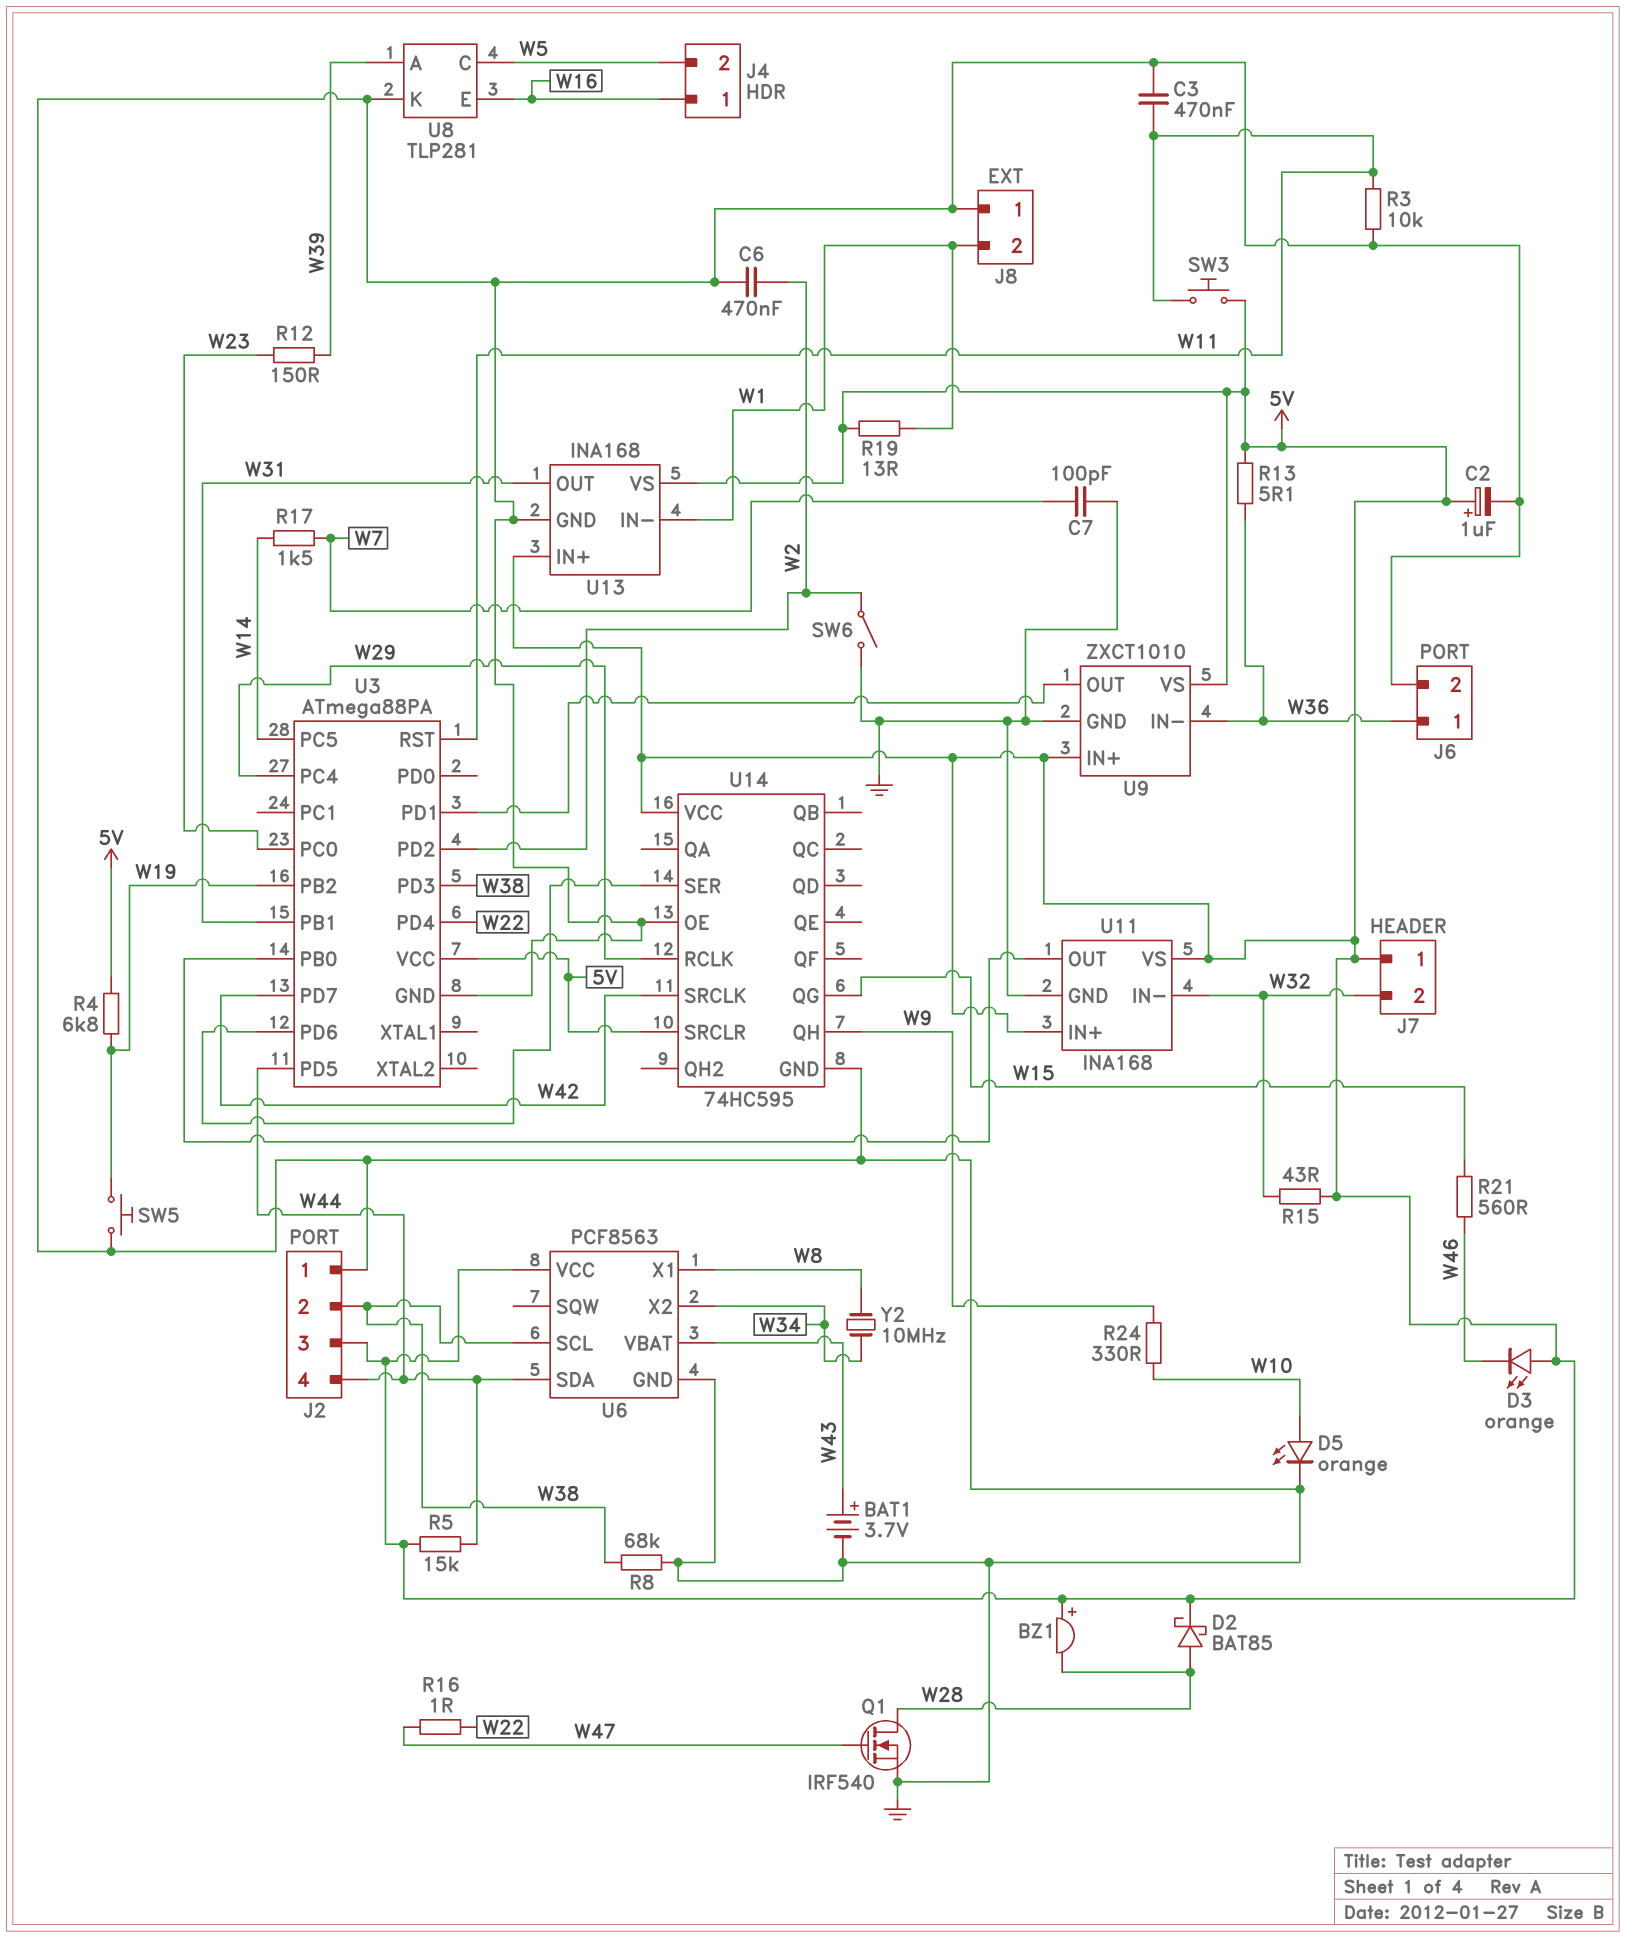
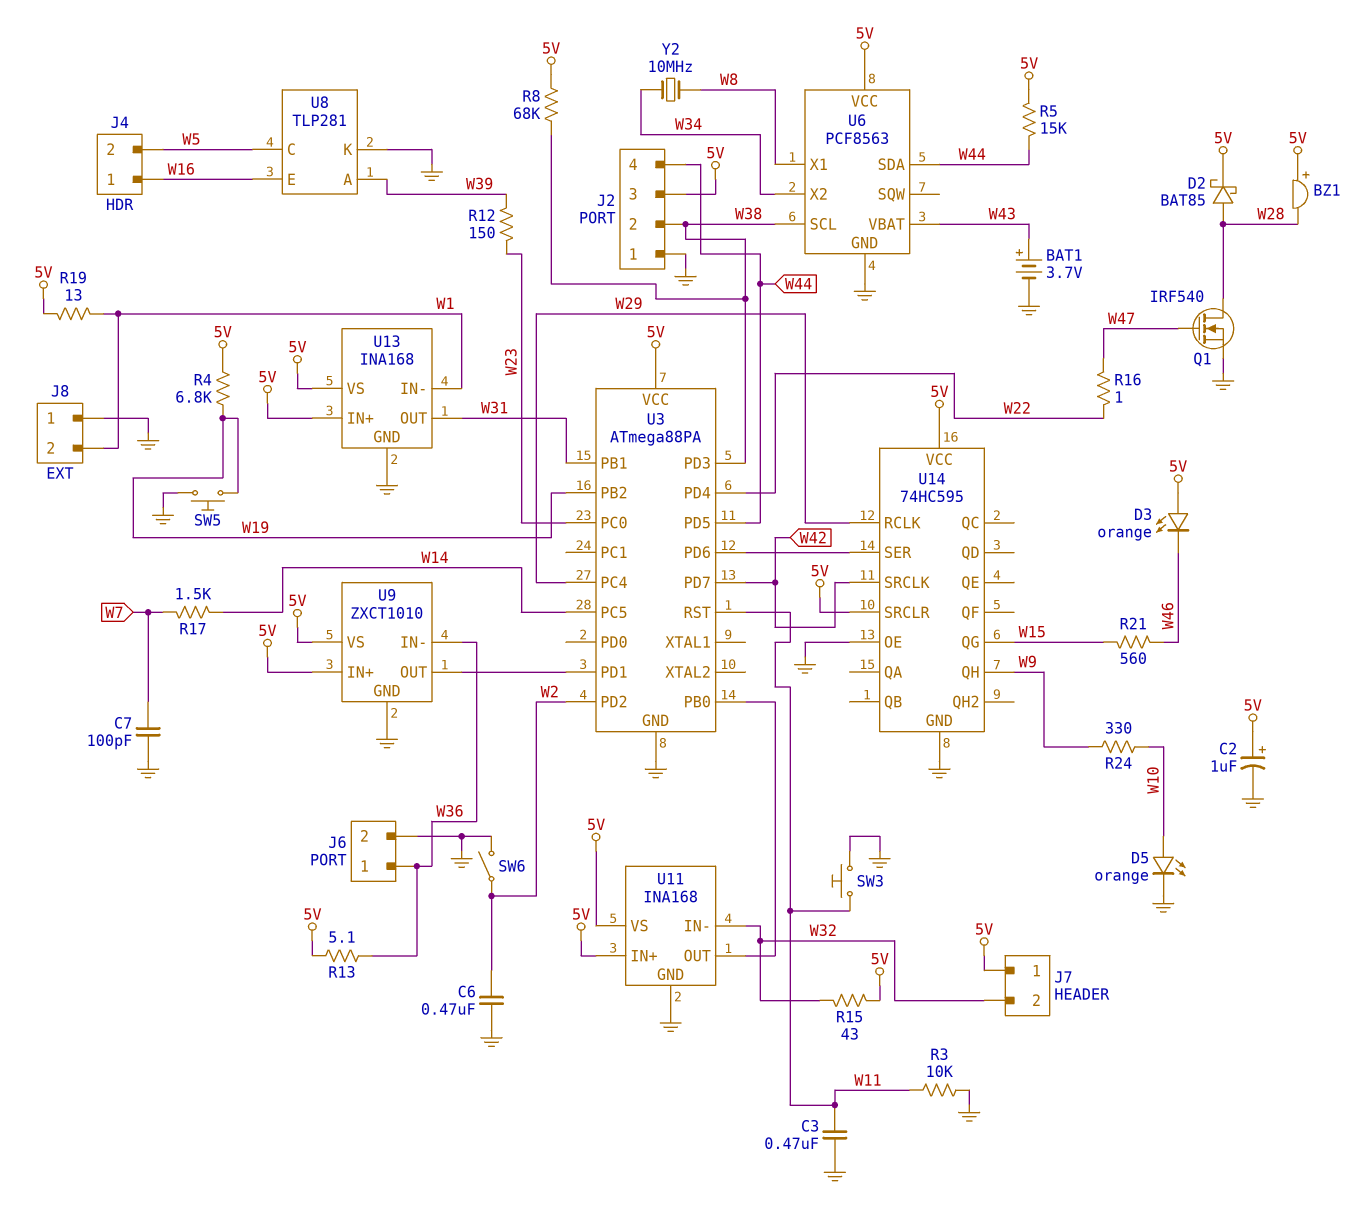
R8: 68k (GND, W38) -> 68k (5V, W38)
SW3: button (5V, W11) -> button (GND, W11)

